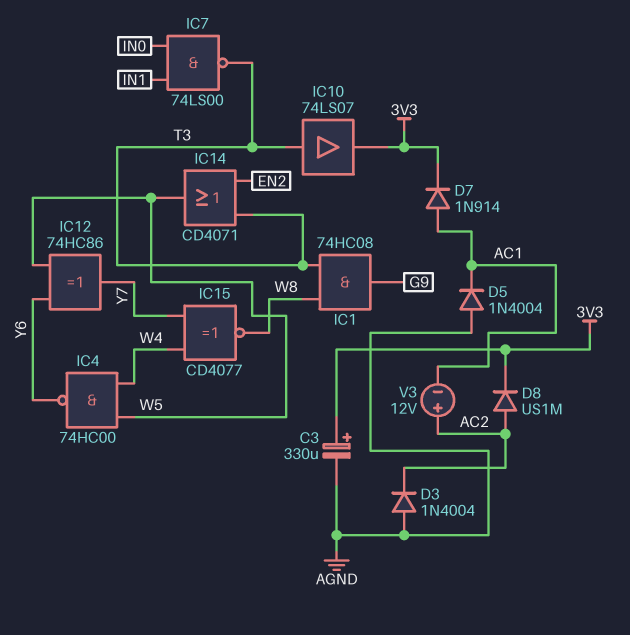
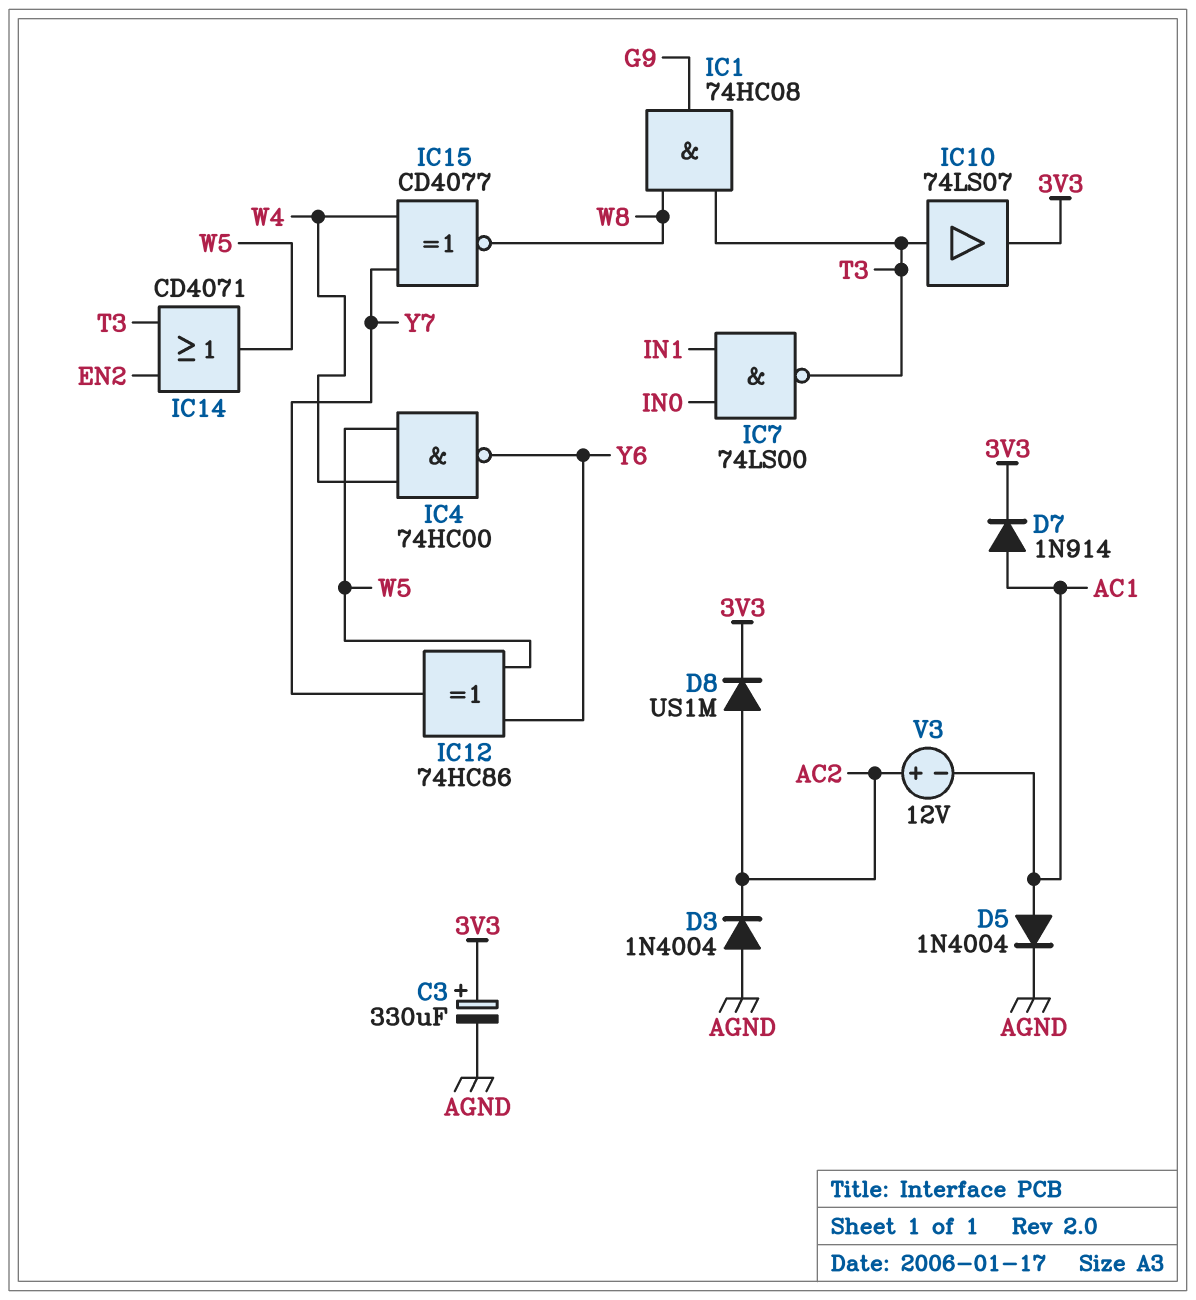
D5: diode 1N4004 (A AGND, K AC1) -> diode 1N4004 (A AC1, K AGND)

